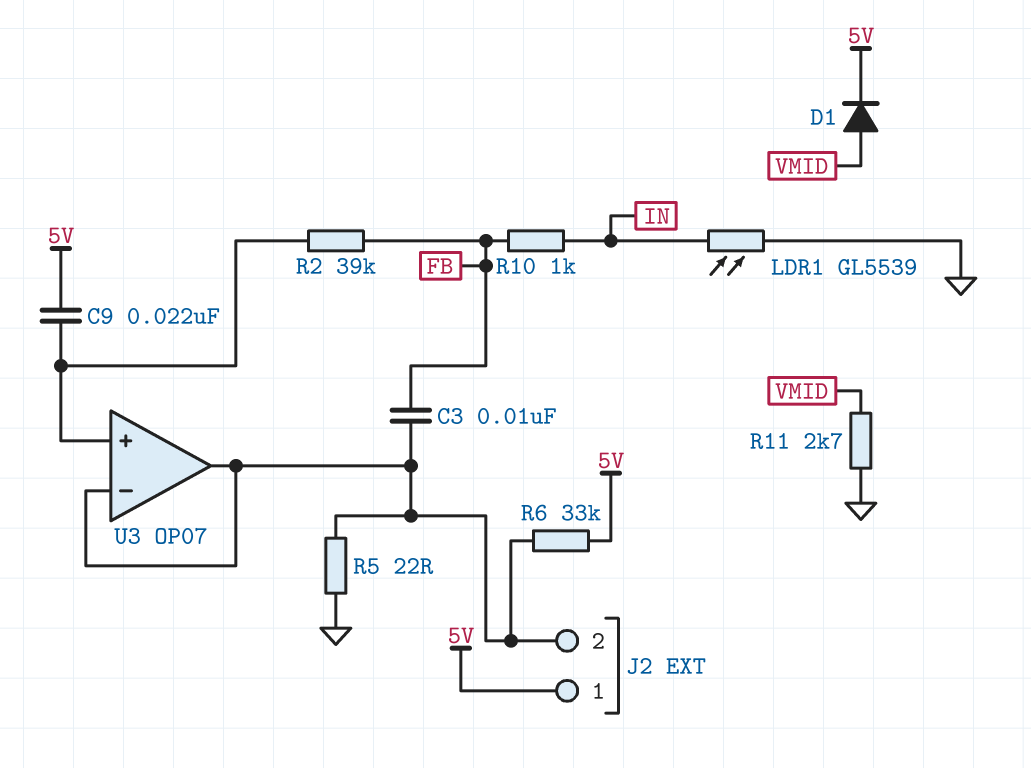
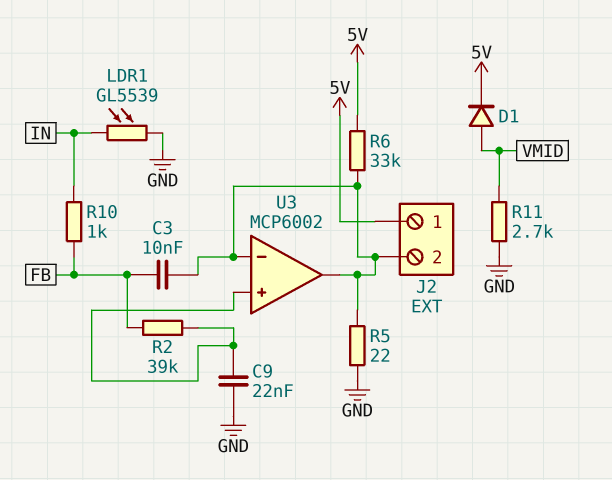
C9: 22nF (5V, U3/in+) -> 22nF (GND, U3/in+)
U3: OP07 -> MCP6002

